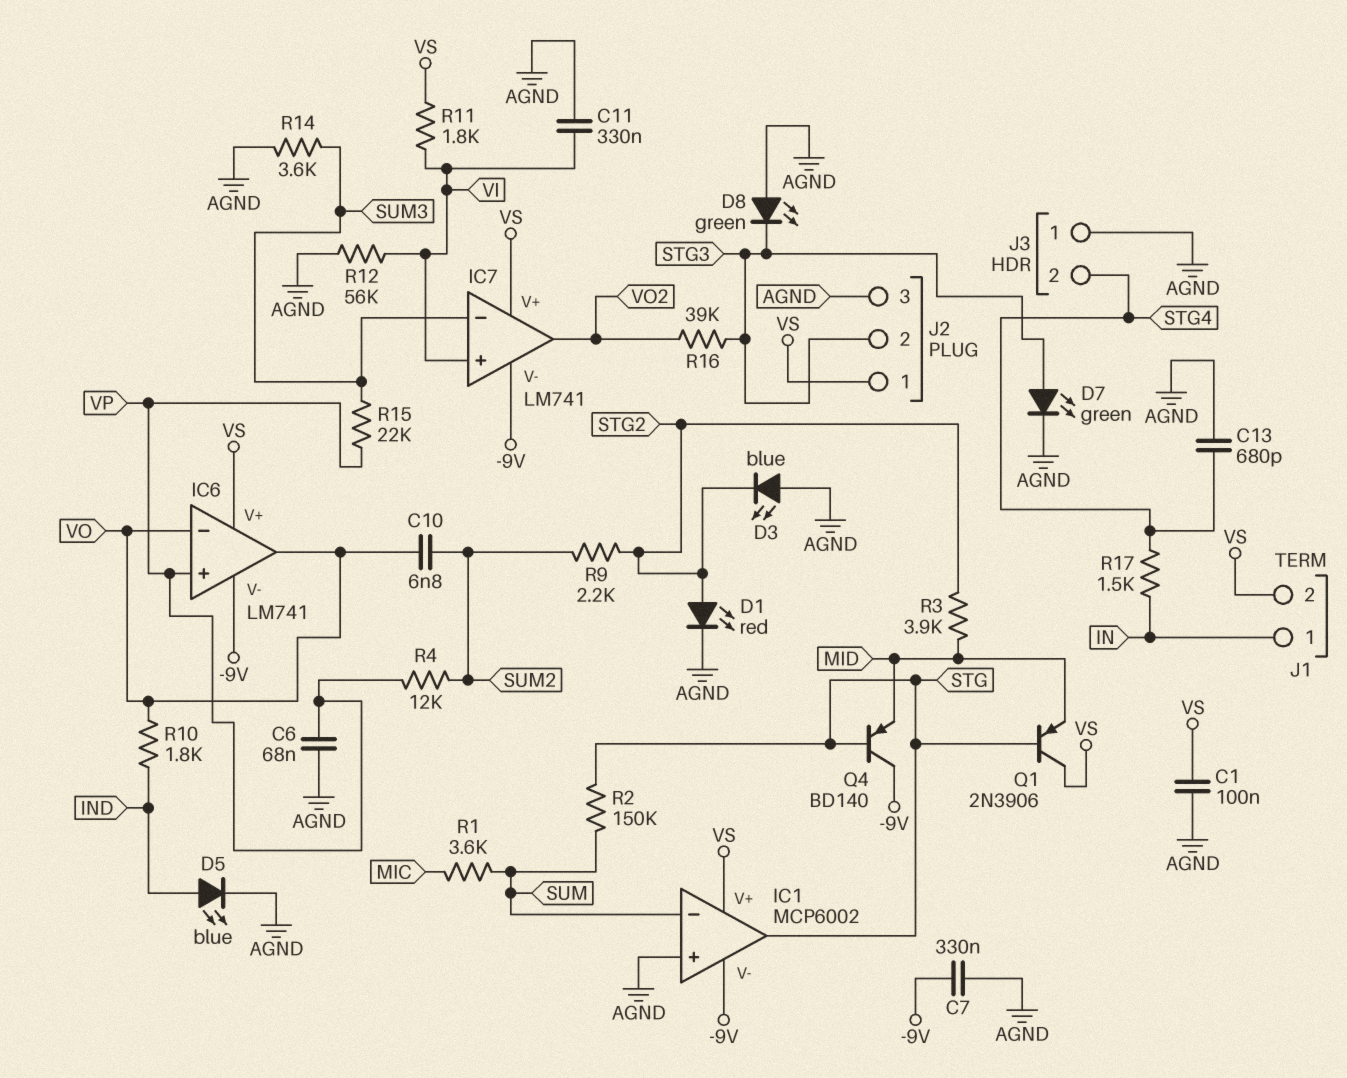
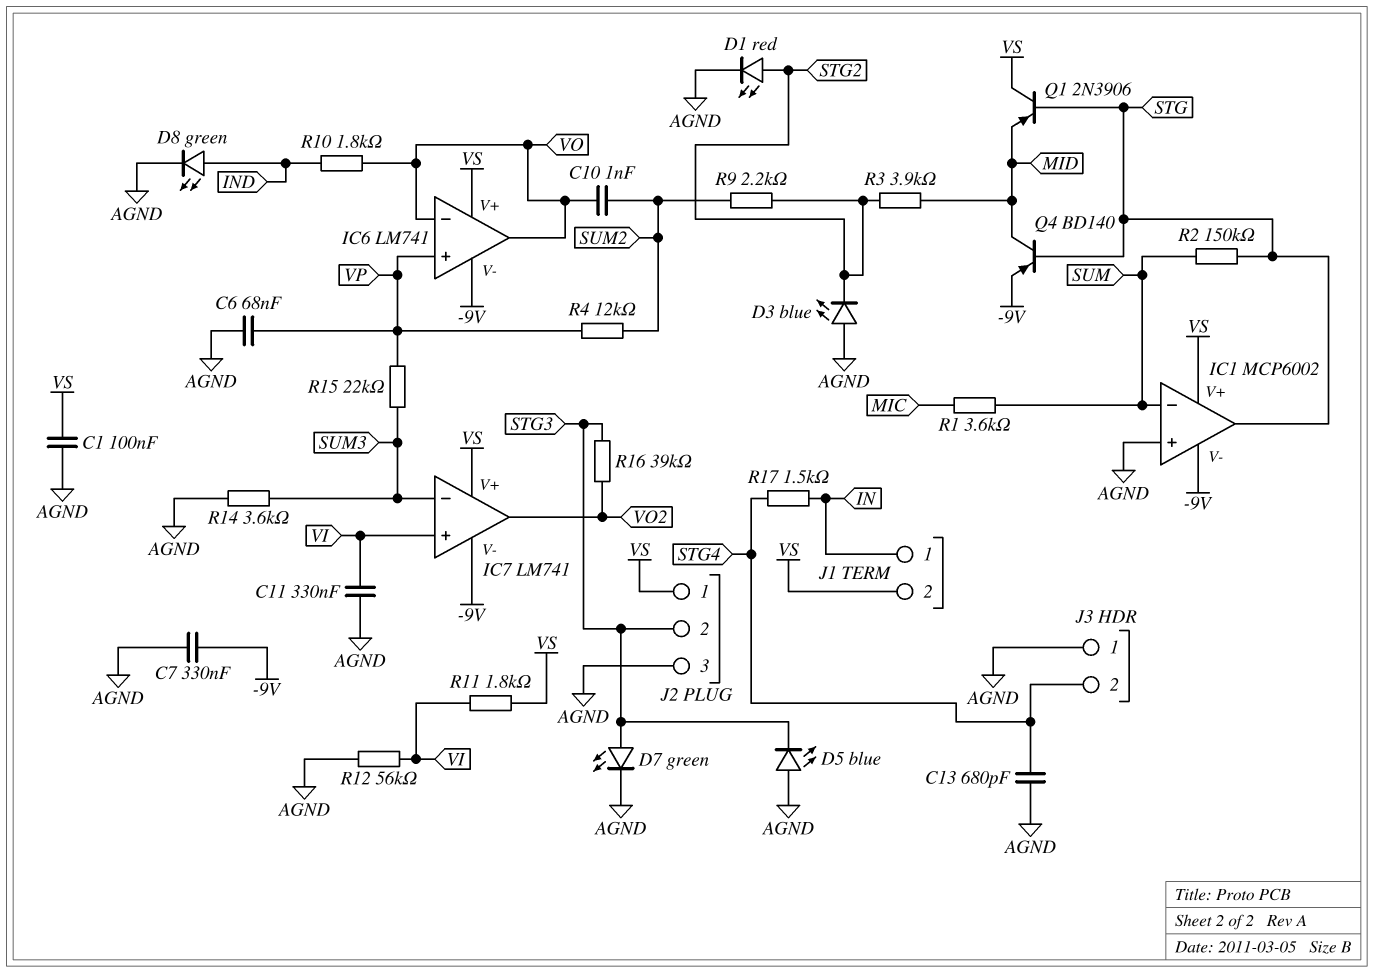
C10: 6.8nF (SUM2, VO) -> 1nF (SUM2, VO)
D5: LED blue (A IND, K AGND) -> LED blue (A AGND, K STG3)
D8: LED green (A AGND, K STG3) -> LED green (A IND, K AGND)
Q4: PNP BD140 (B STG, C -9V, E MID) -> PNP BD140 (B STG, C MID, E -9V)

